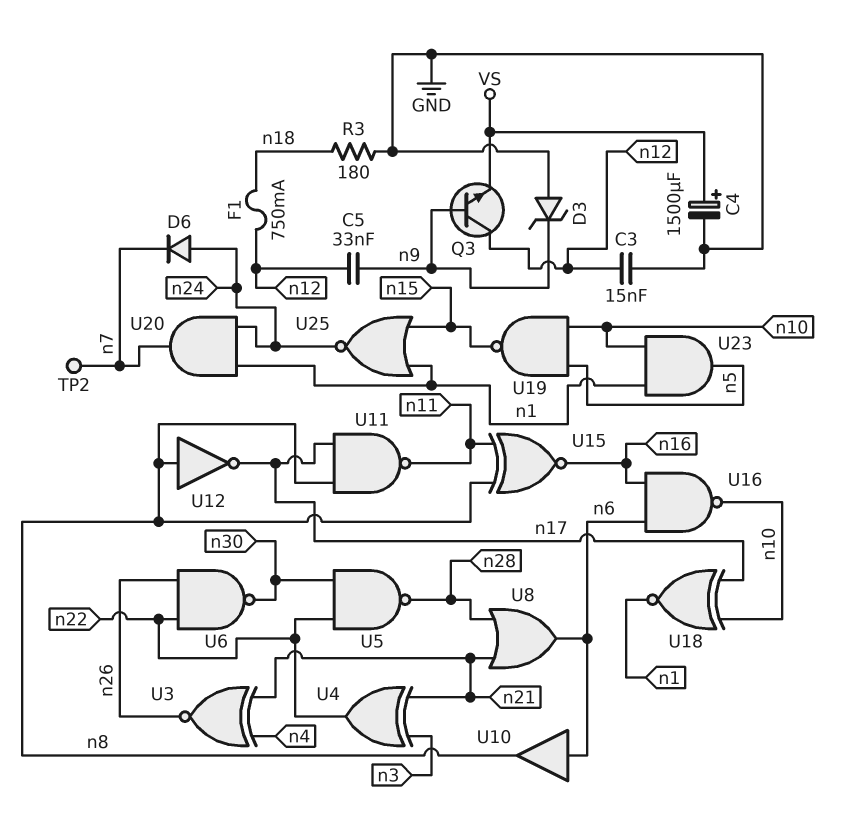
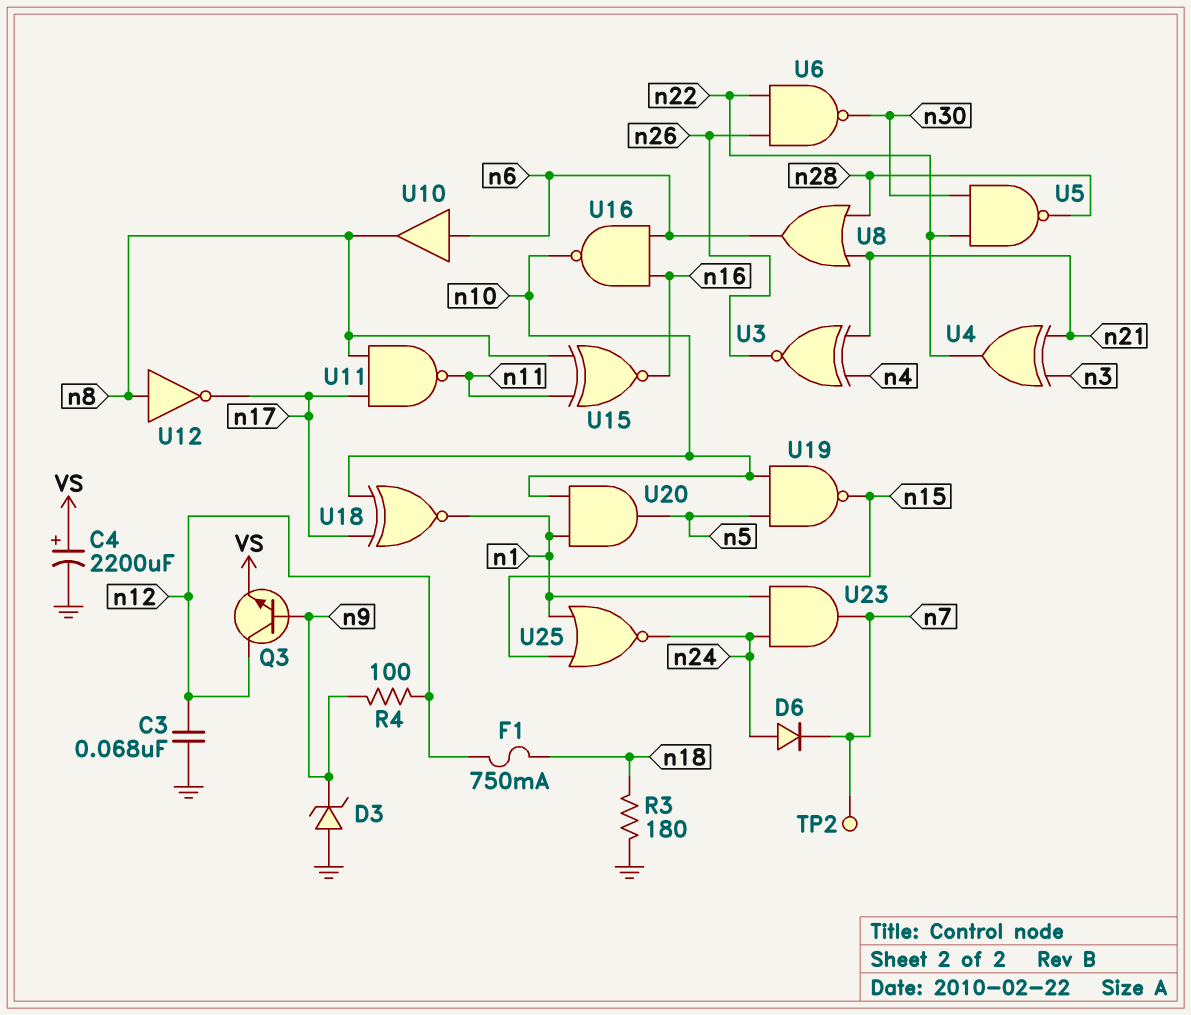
C3: 15nF (GND, n12) -> 68nF (GND, n12)
C4: 1500uF (plus VS, minus GND) -> 2200uF (plus VS, minus GND)
C5: 33nF (n9, n12) -> none
R4: none -> 100 (n9, n12)
U20: AND (in n1, in n24, out n7) -> AND (in n1, in n10, out n5)
U23: AND (in n1, in n10, out n5) -> AND (in n1, in n24, out n7)

